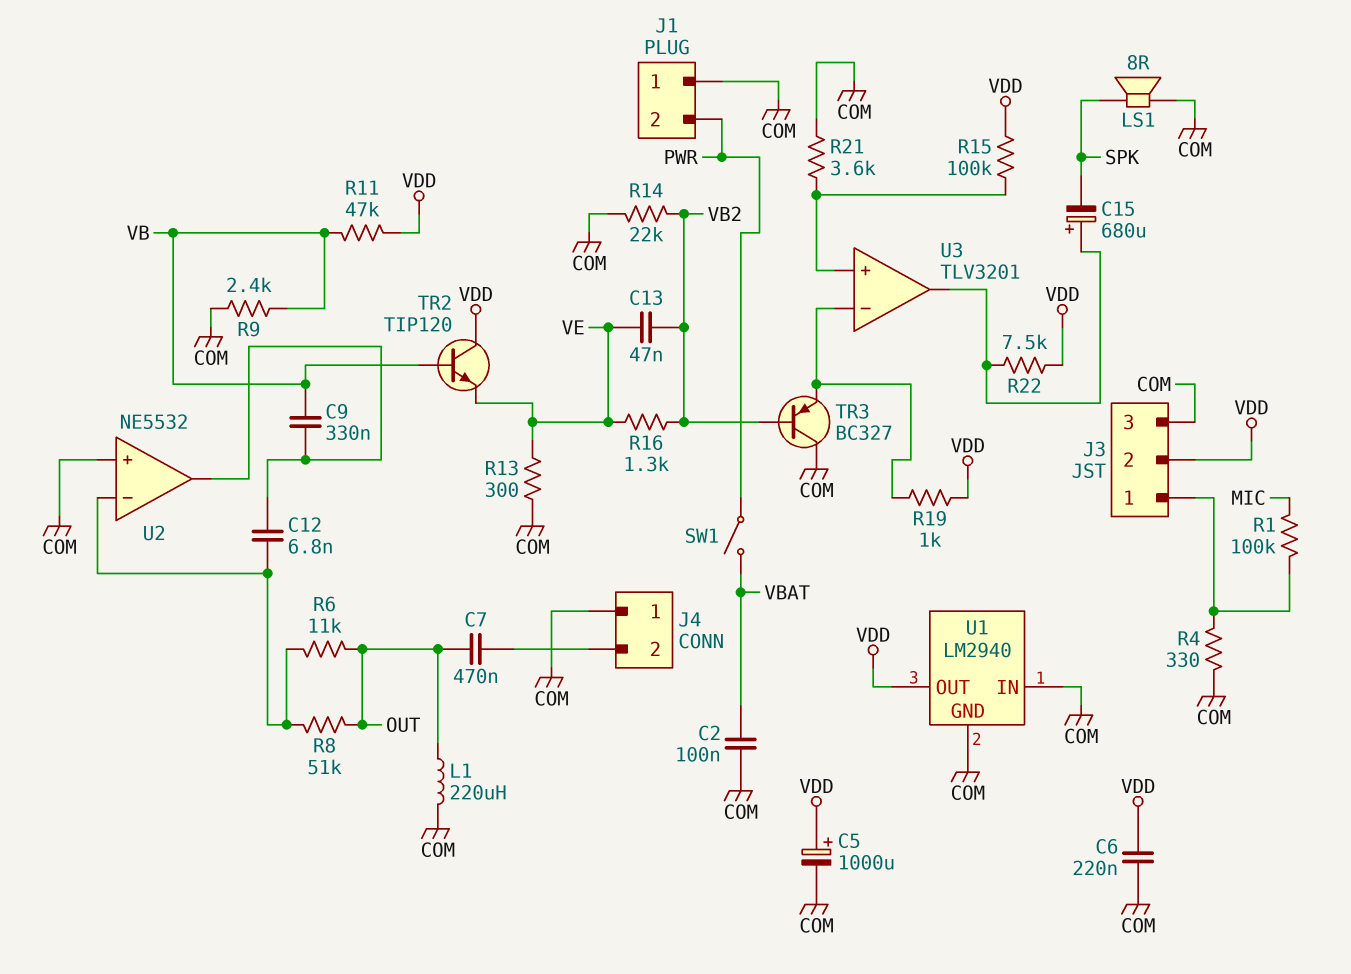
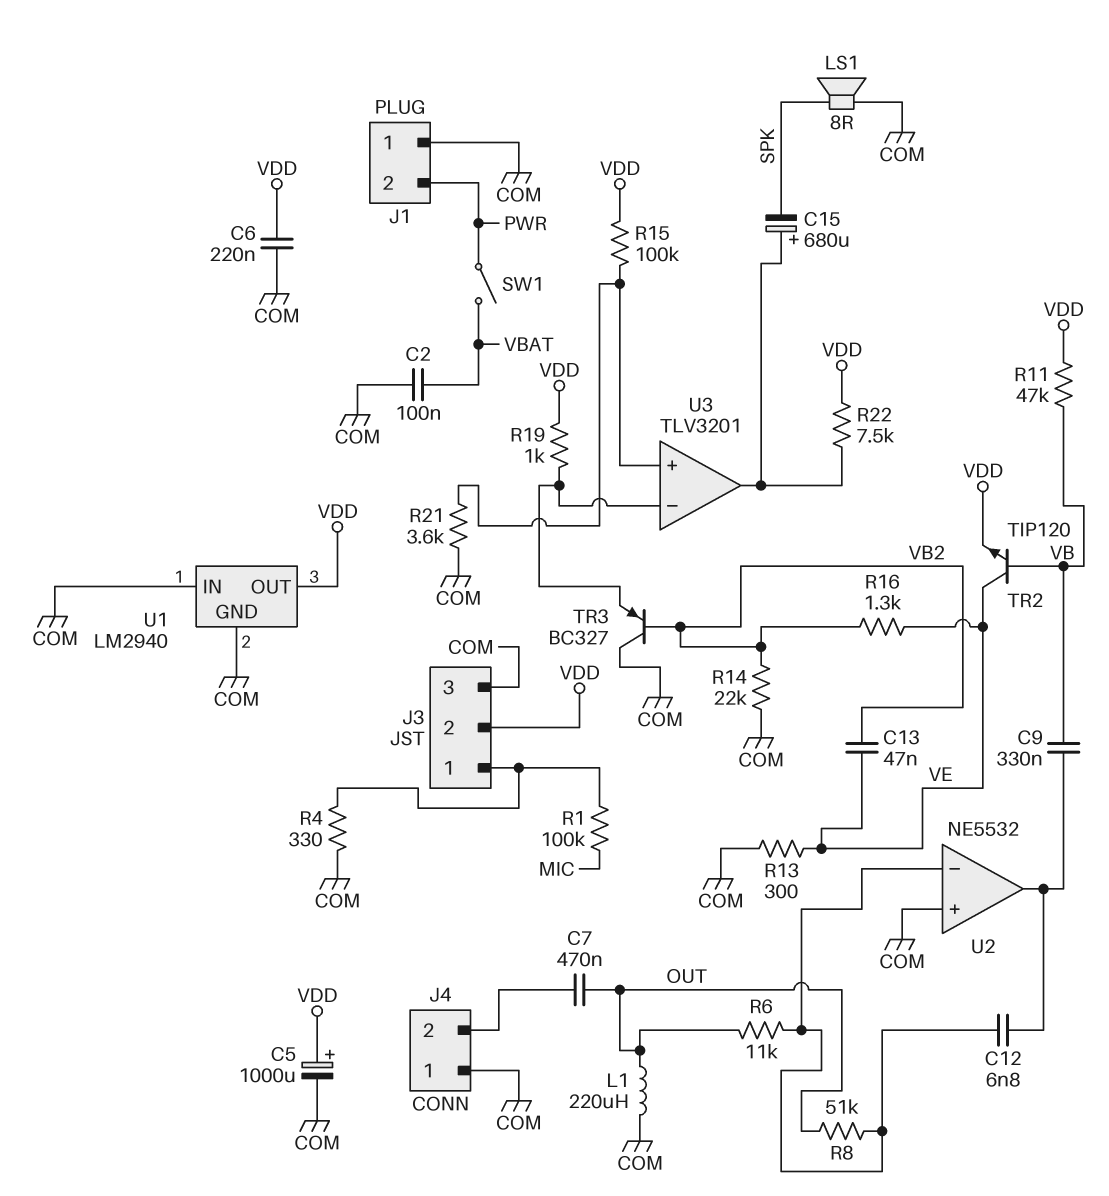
R9: 2.4k (COM, VB) -> none
TR2: NPN TIP120 (B VB, C VDD, E VE) -> NPN TIP120 (B VB, C VE, E VDD)

